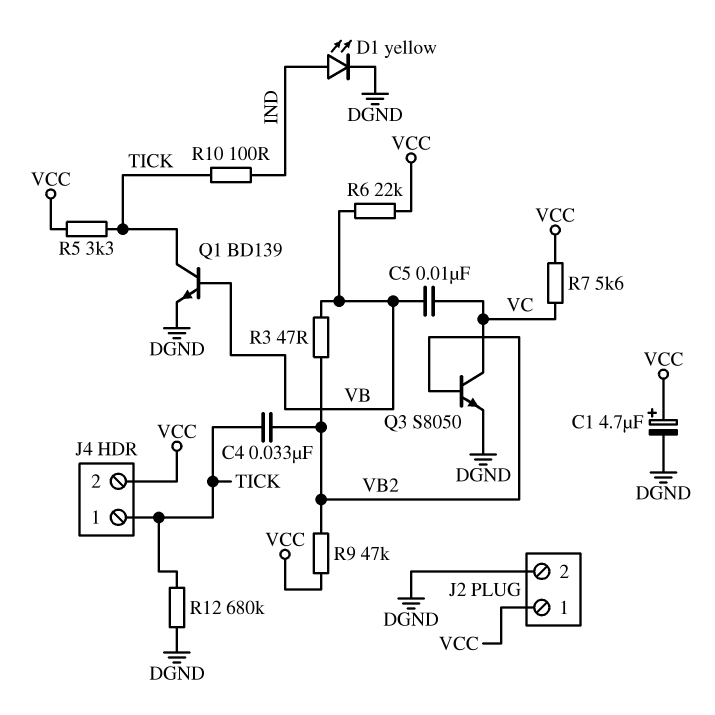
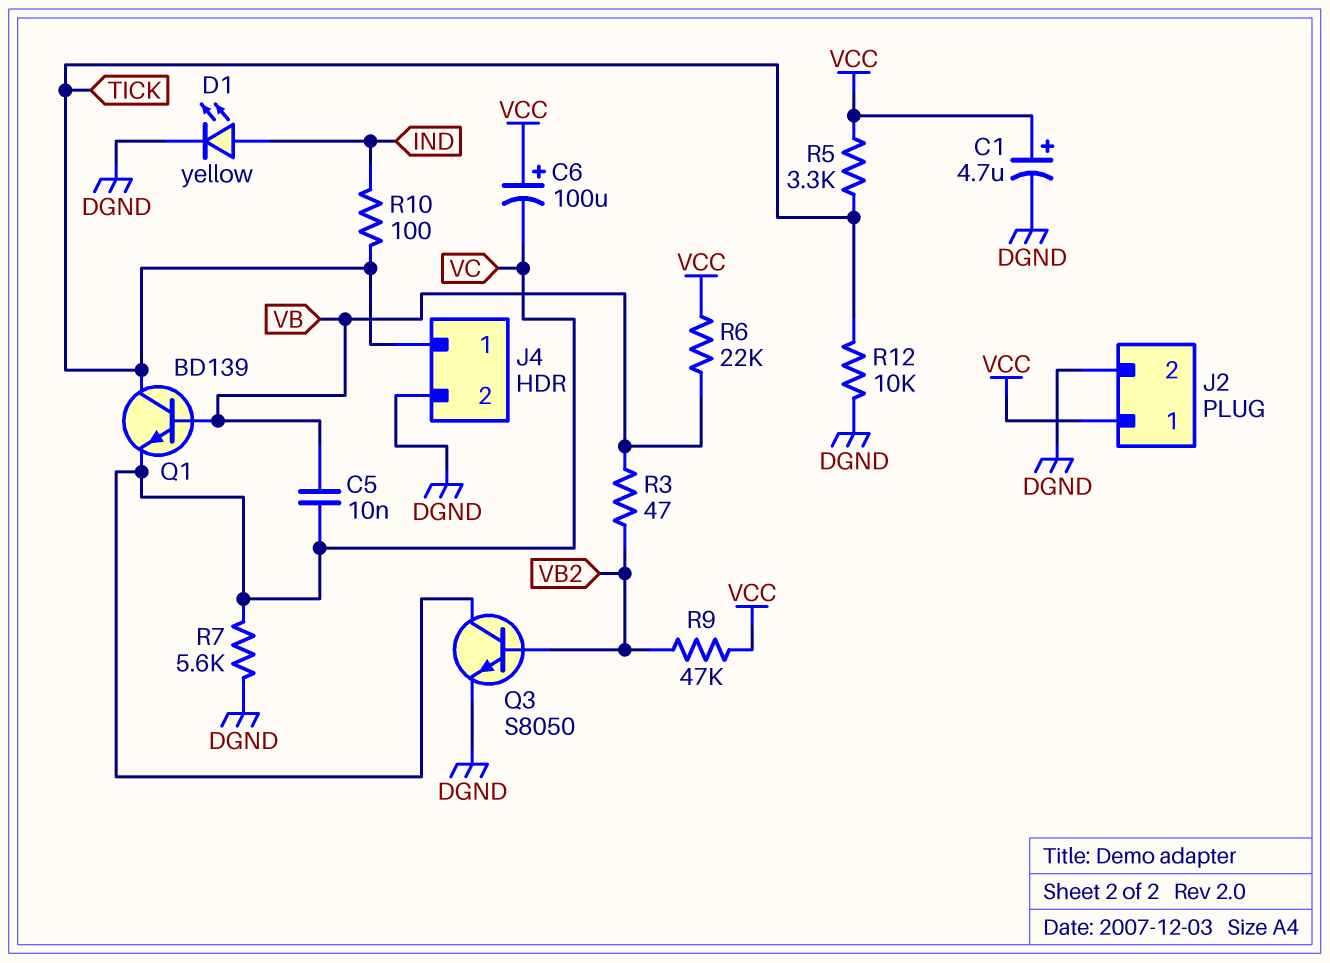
C4: 33nF (TICK, VB2) -> none
C6: none -> 100uF (plus VCC, minus VC)
J4 pin 2: VCC -> DGND
Q1: NPN BD139 (B VB, C TICK, E DGND) -> NPN BD139 (B VB, C TICK, E VC)
R7: 5.6k (VC, VCC) -> 5.6k (DGND, VC)
R12: 680k (DGND, TICK) -> 10k (DGND, TICK)

